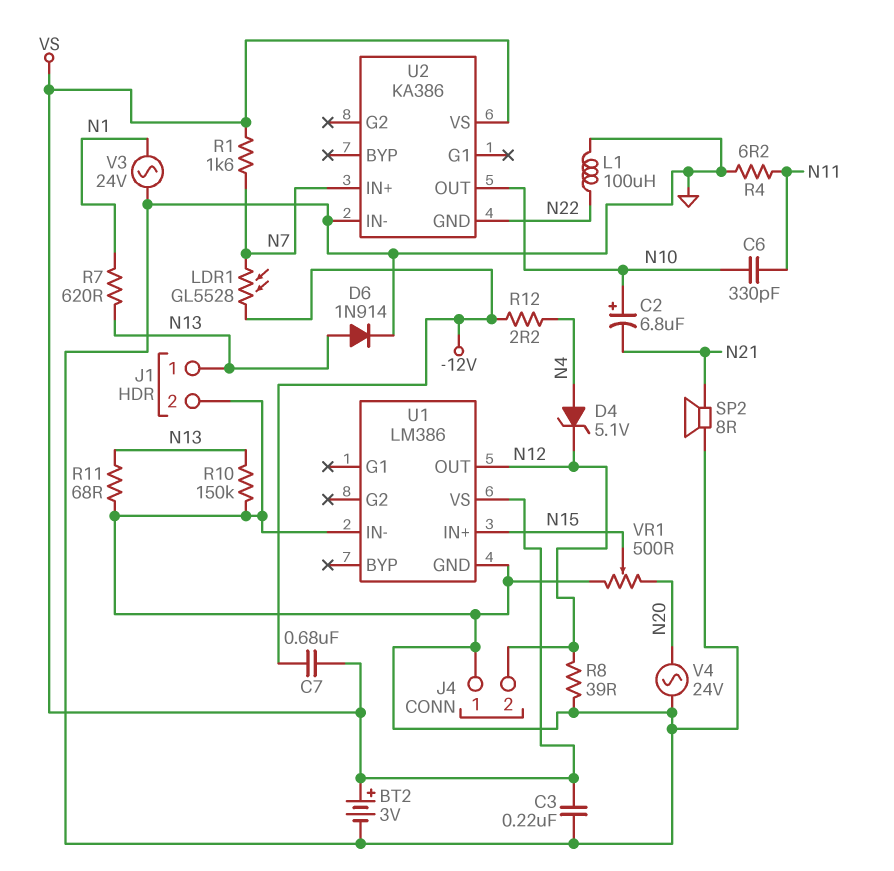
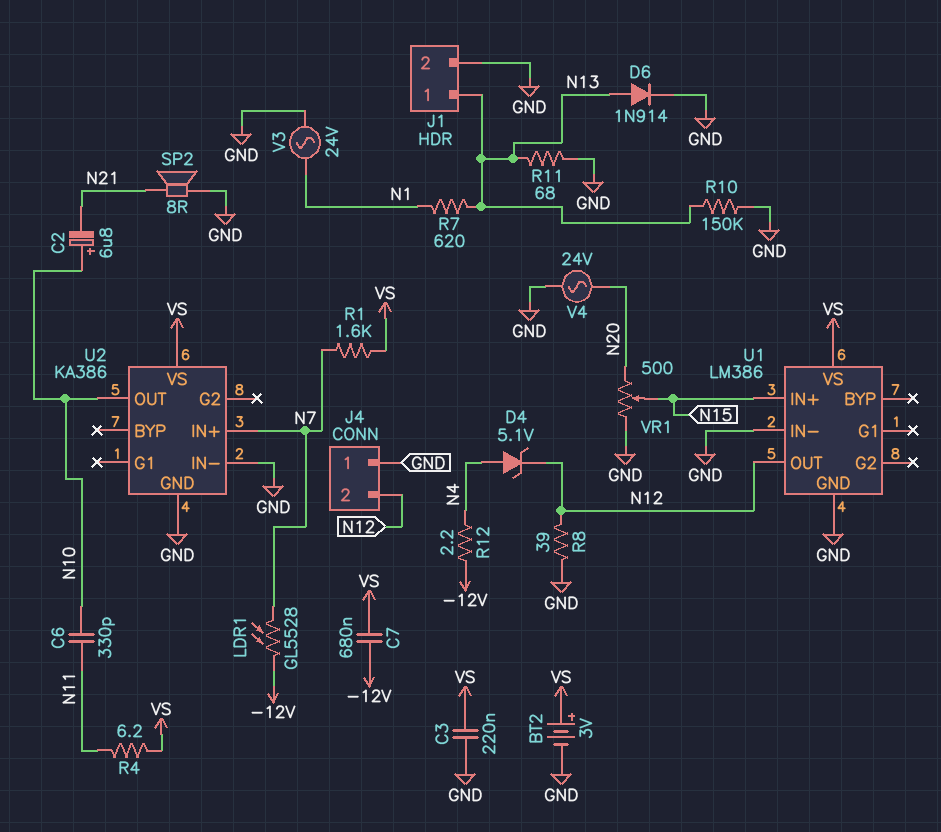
L1: 100uH (GND, N22) -> none
R4: 6.2 (GND, N11) -> 6.2 (N11, VS)
U2 pin GND: N22 -> GND

